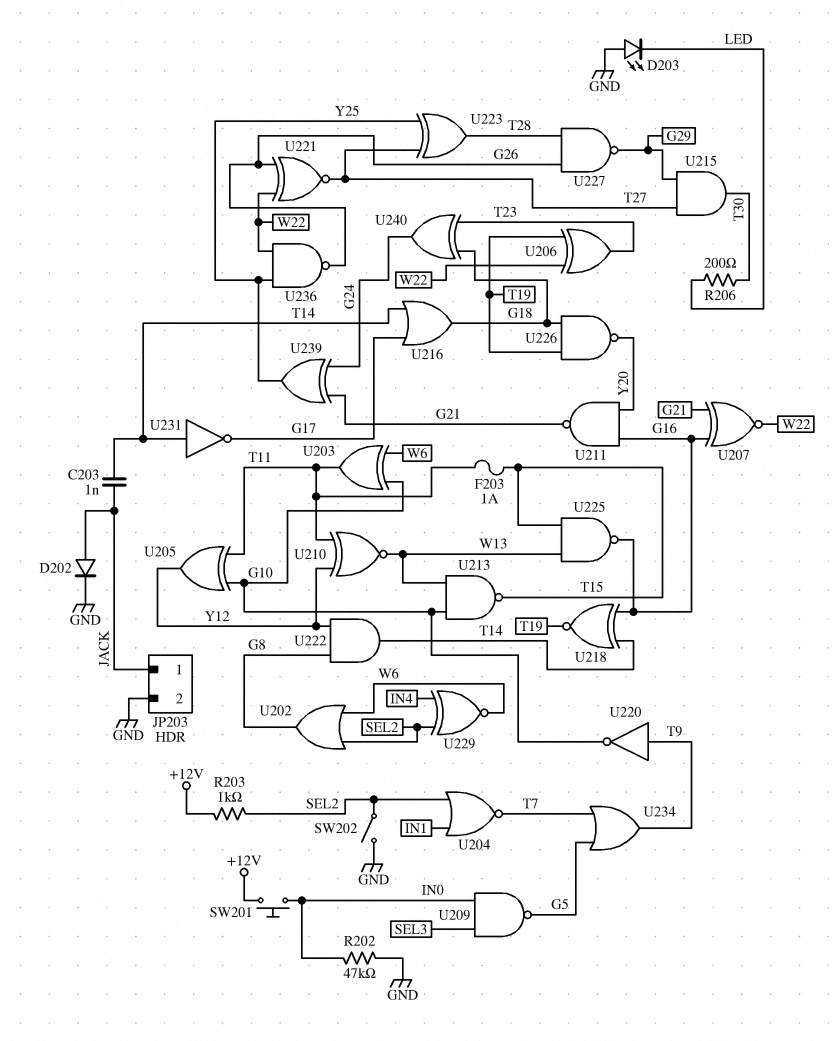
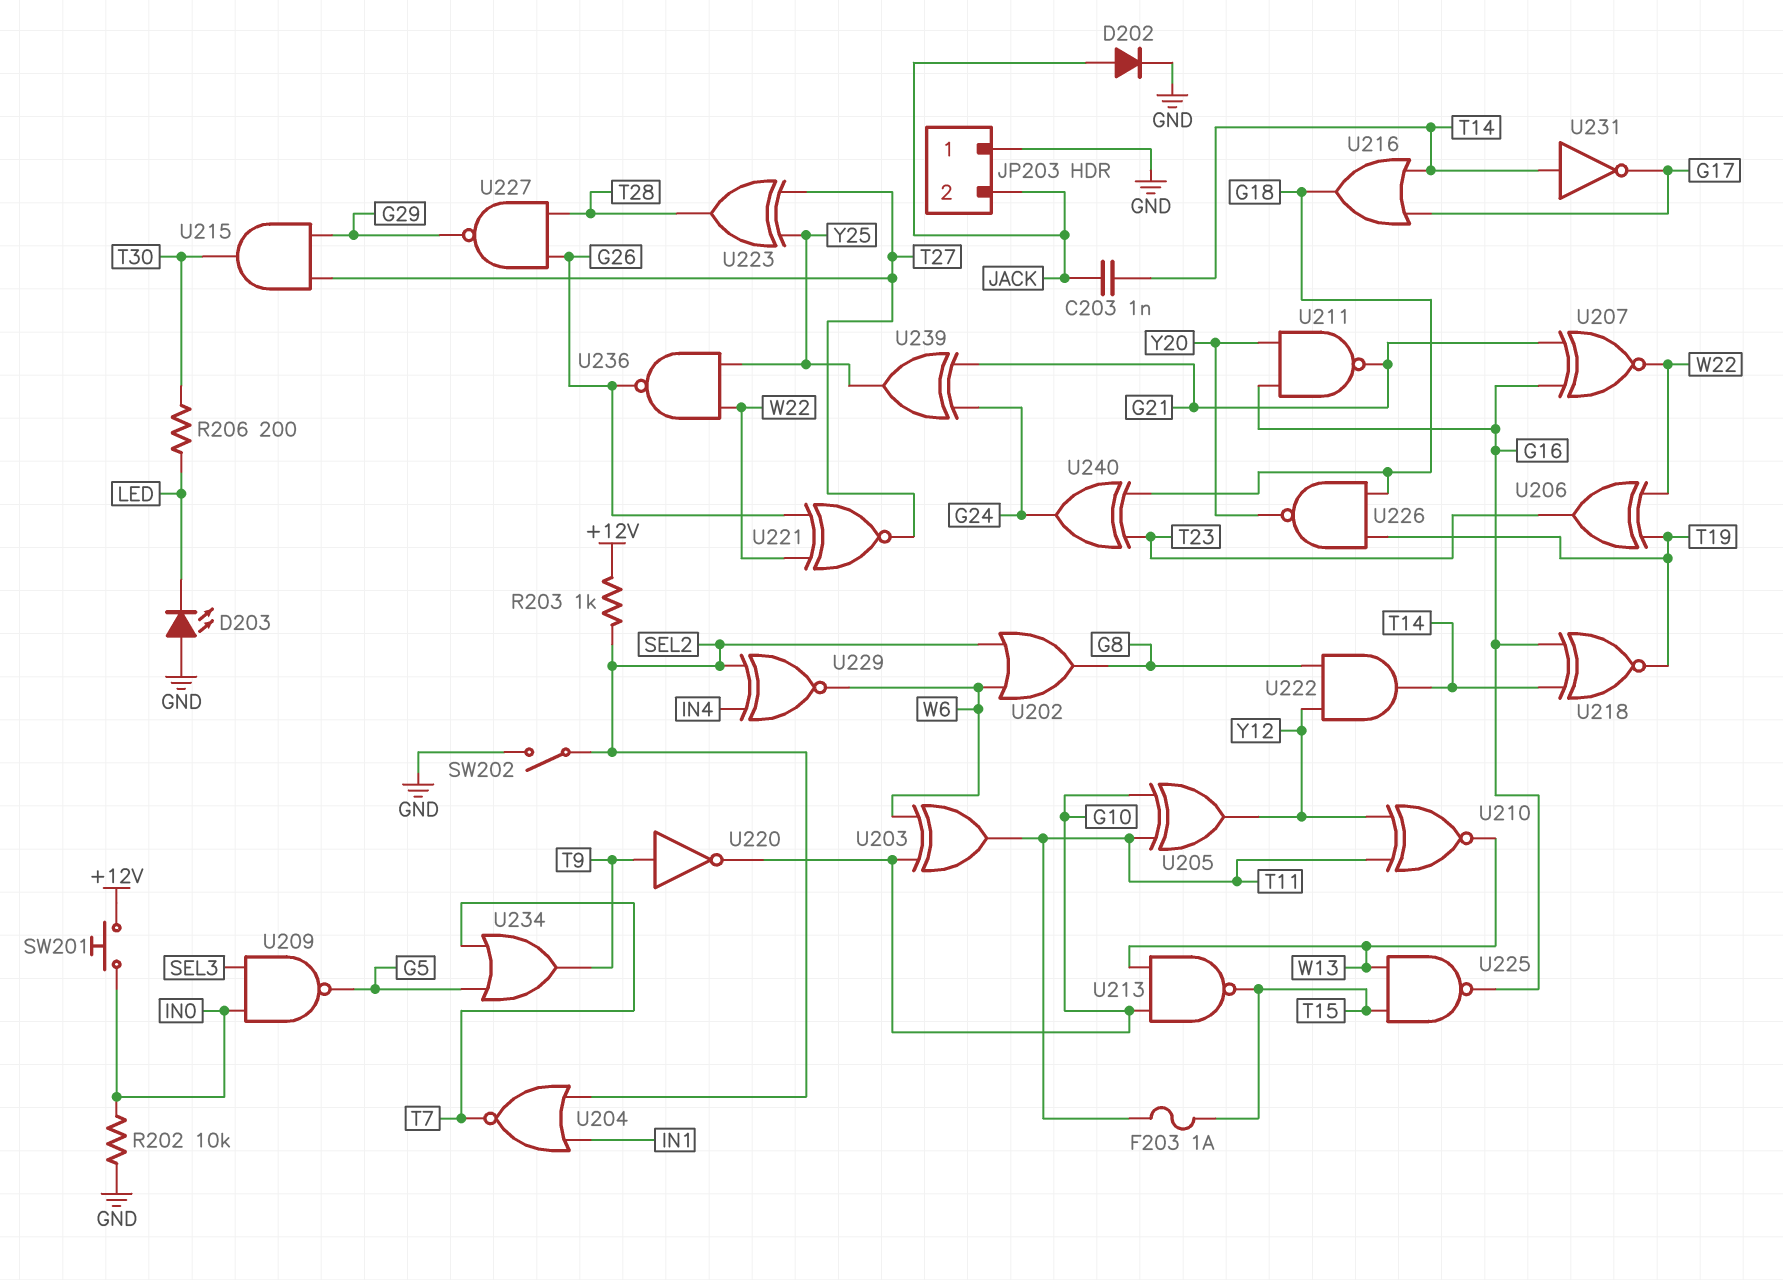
JP203 pin 1: JACK -> GND
JP203 pin 2: GND -> JACK
R202: 47k (GND, IN0) -> 10k (GND, IN0)

